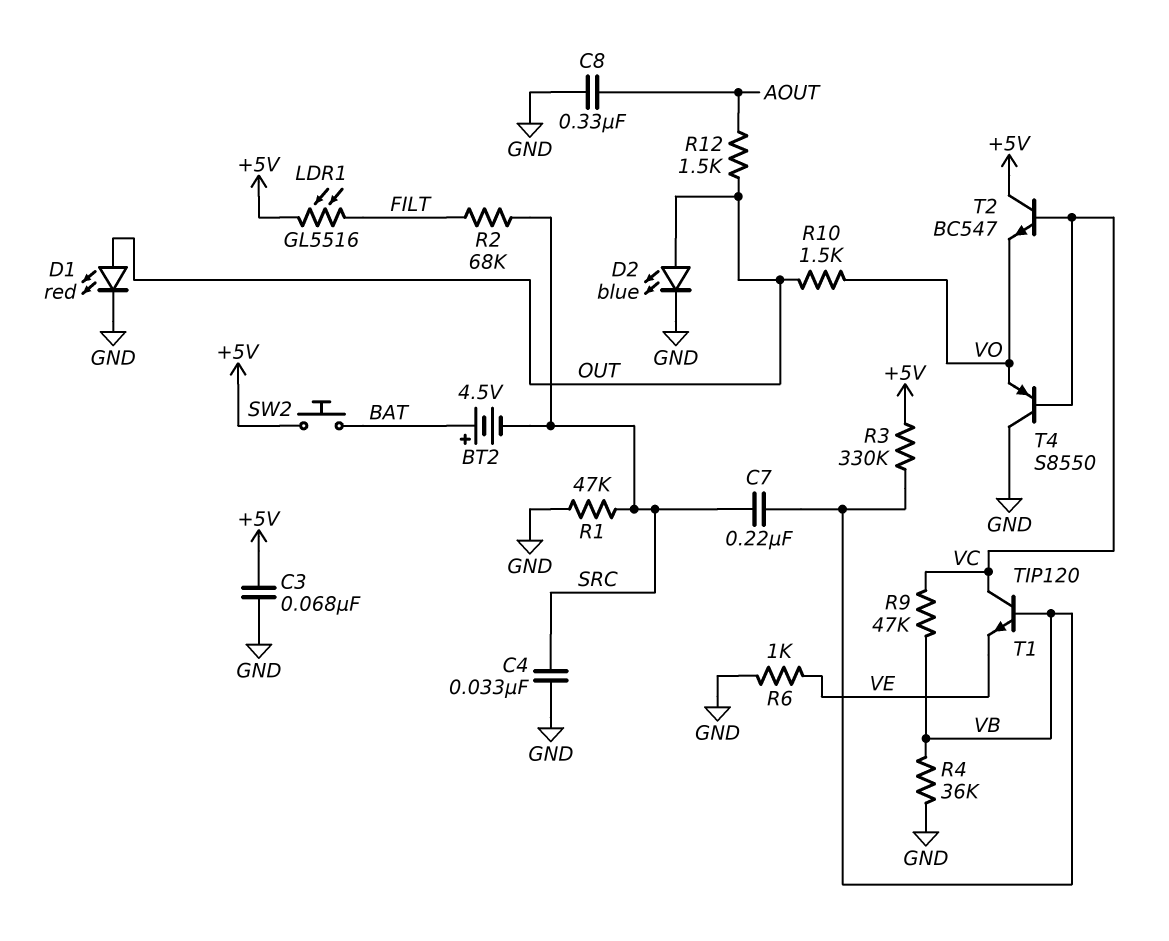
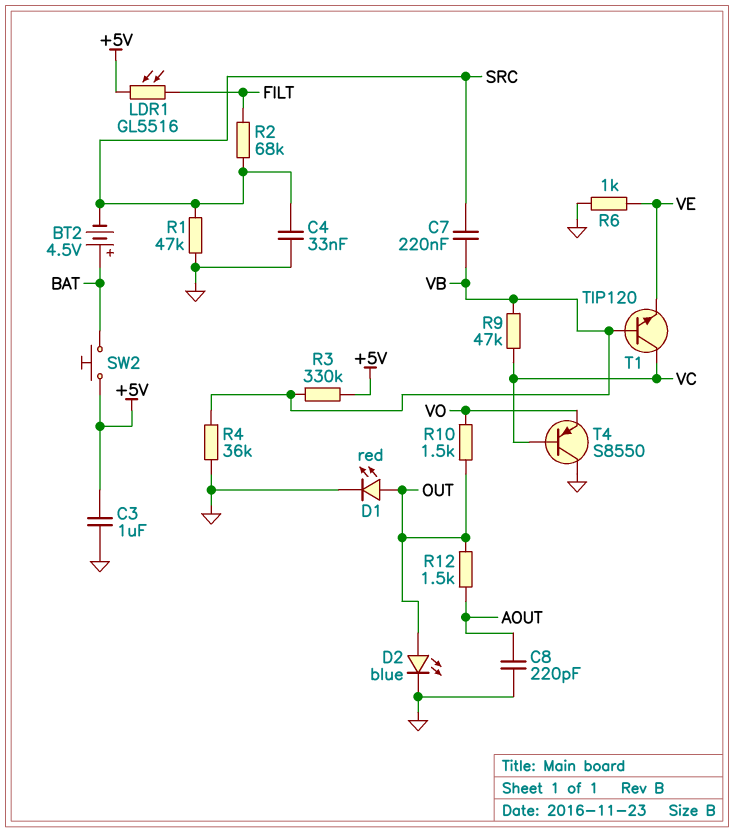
C3: 68nF (+5V, GND) -> 1uF (+5V, GND)
C8: 330nF (AOUT, GND) -> 220pF (AOUT, GND)
T2: NPN BC547 (B VC, C +5V, E VO) -> none

